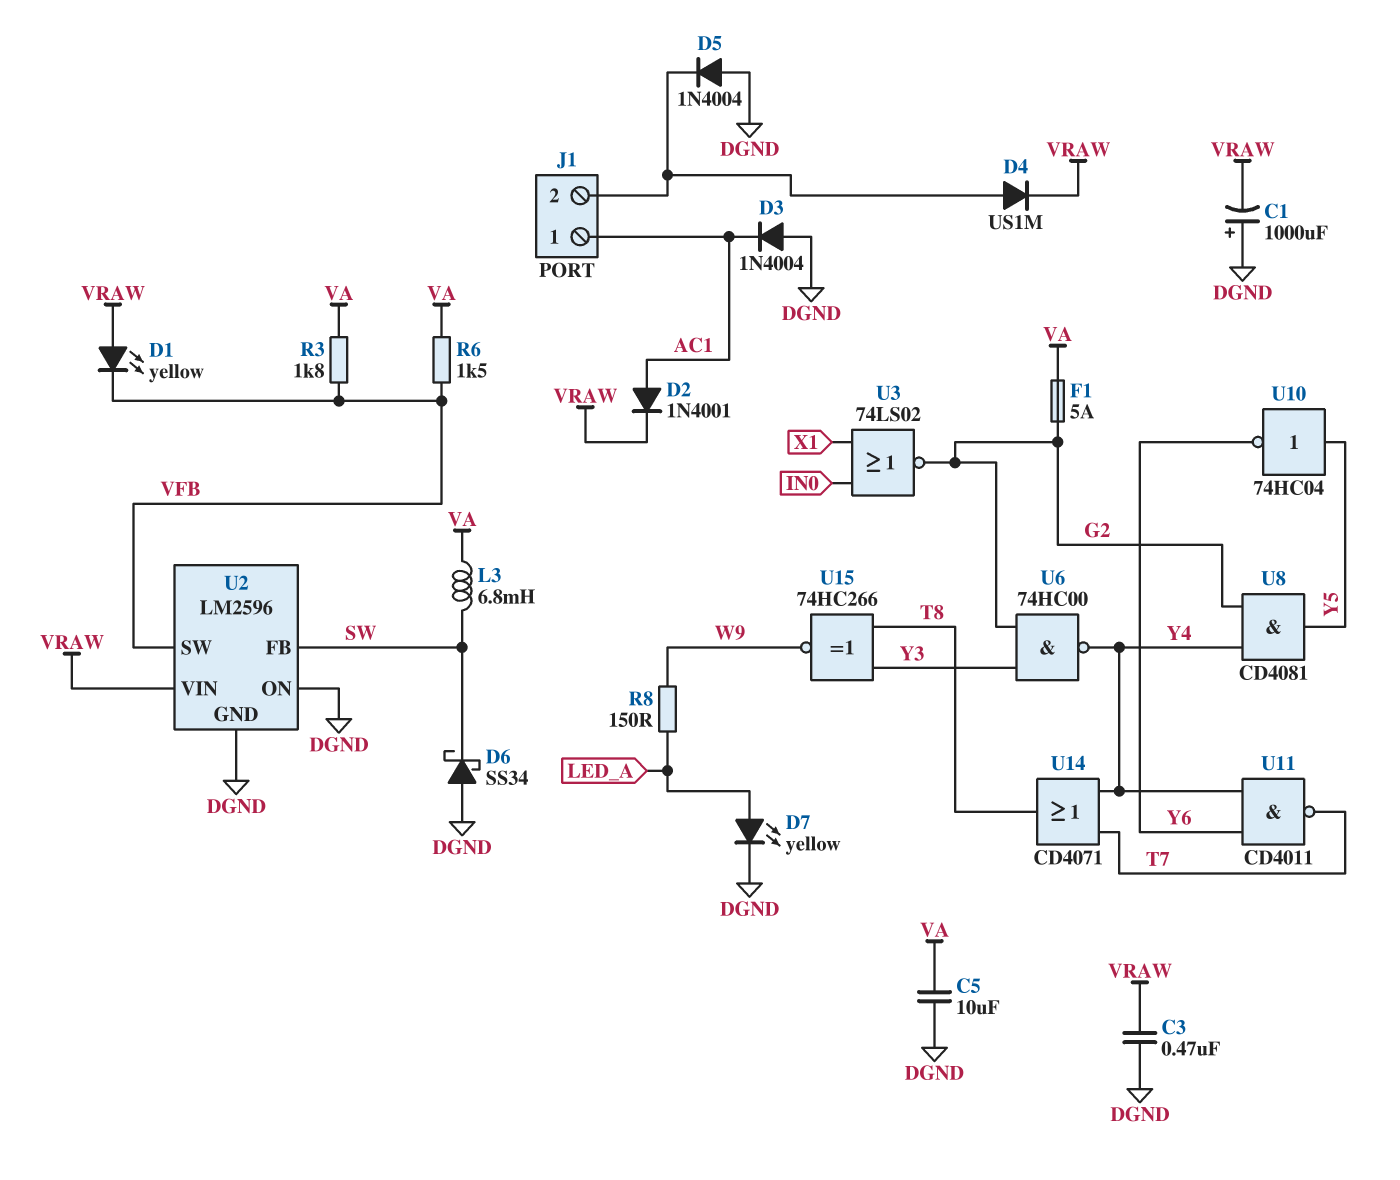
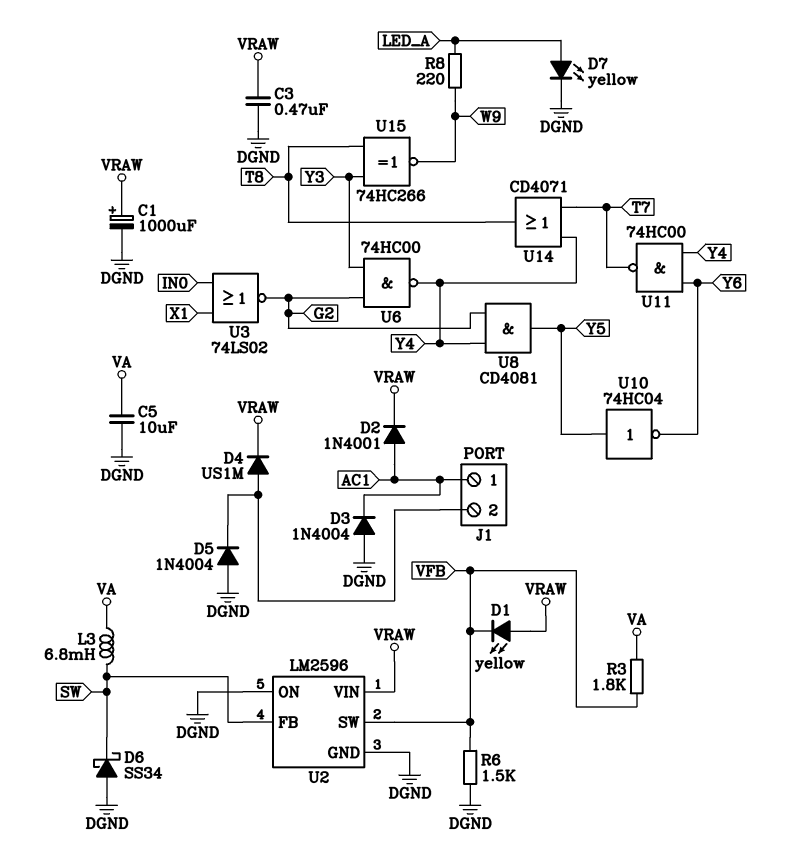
C1: 1000uF (plus DGND, minus VRAW) -> 1000uF (plus VRAW, minus DGND)
F1: 5A (G2, VA) -> none
R6: 1.5k (VA, VFB) -> 1.5k (DGND, VFB)
R8: 150 (LED_A, W9) -> 220 (LED_A, W9)
U11: NAND CD4011 (in Y4, in Y6, out T7) -> NAND 74HC00 (in Y4, in Y6, out T7)

